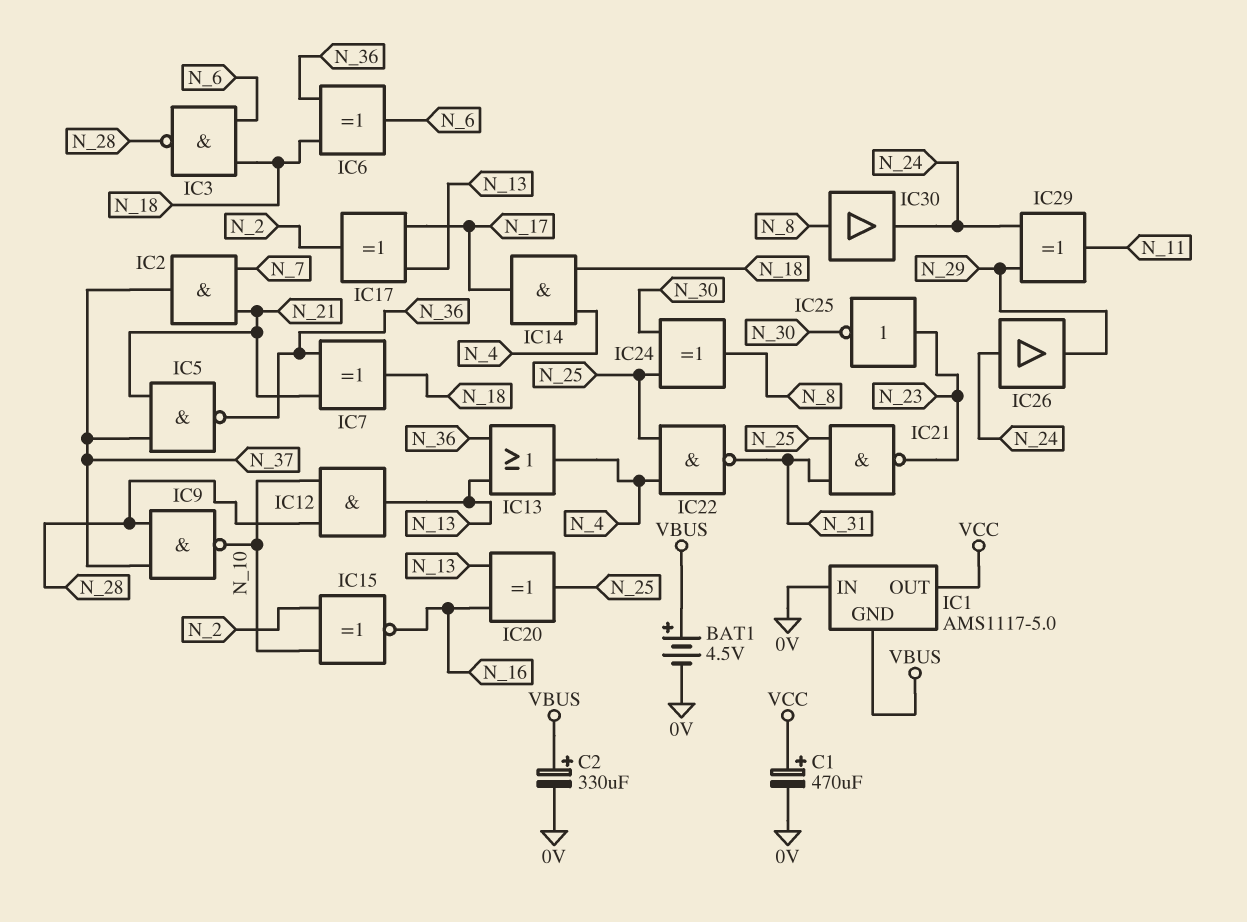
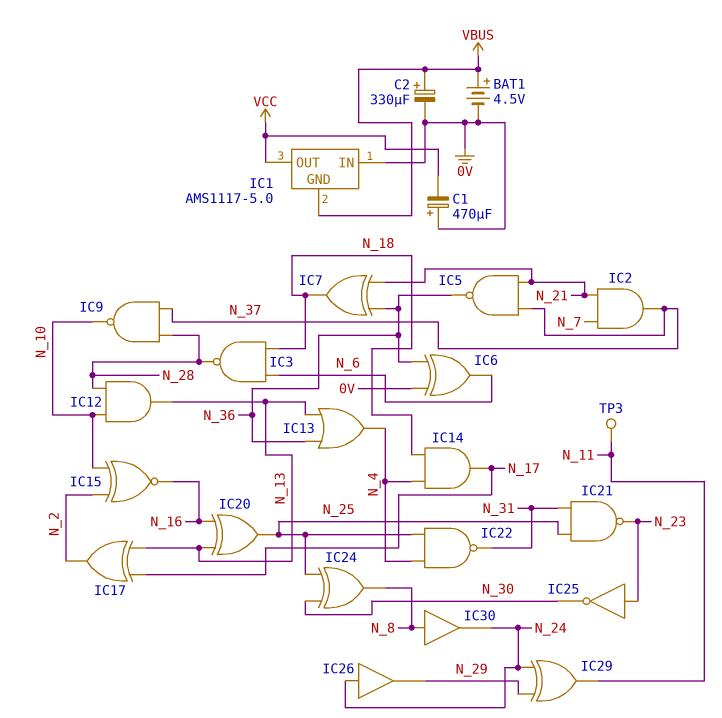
C1: 470uF (plus VCC, minus 0V) -> 470uF (plus 0V, minus VCC)
IC6: XOR (in N_18, in N_36, out N_6) -> XOR (in 0V, in N_36, out N_6)
TP3: none -> test point (N_11)

